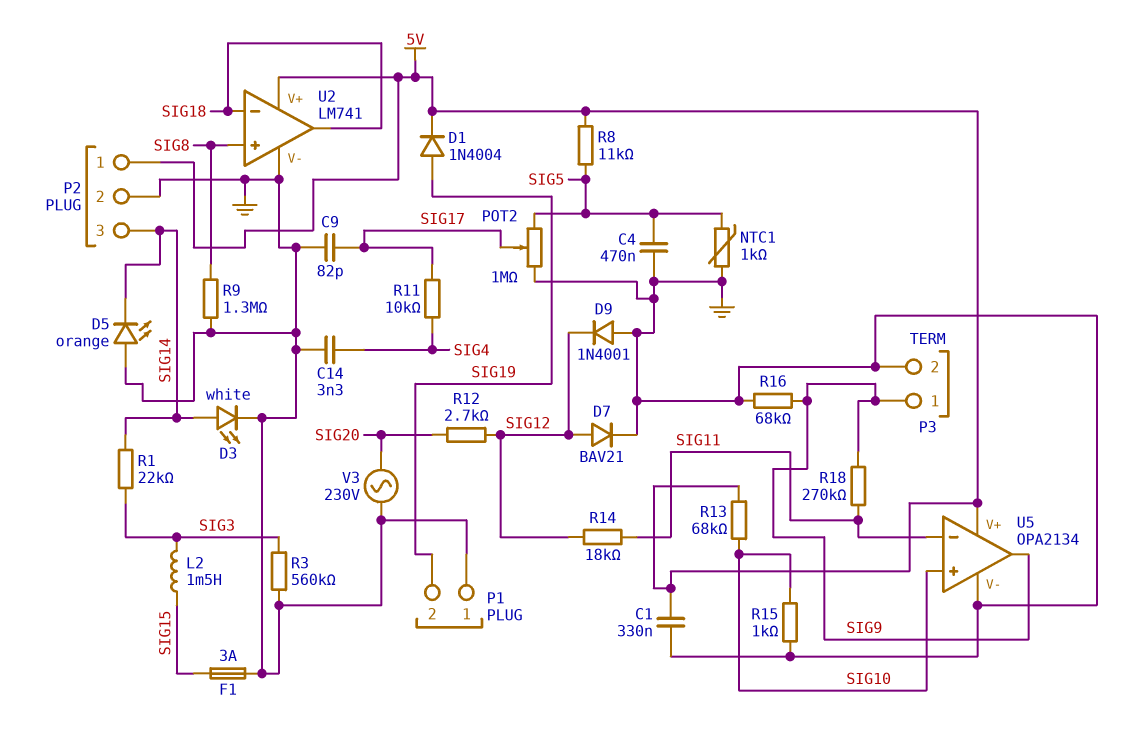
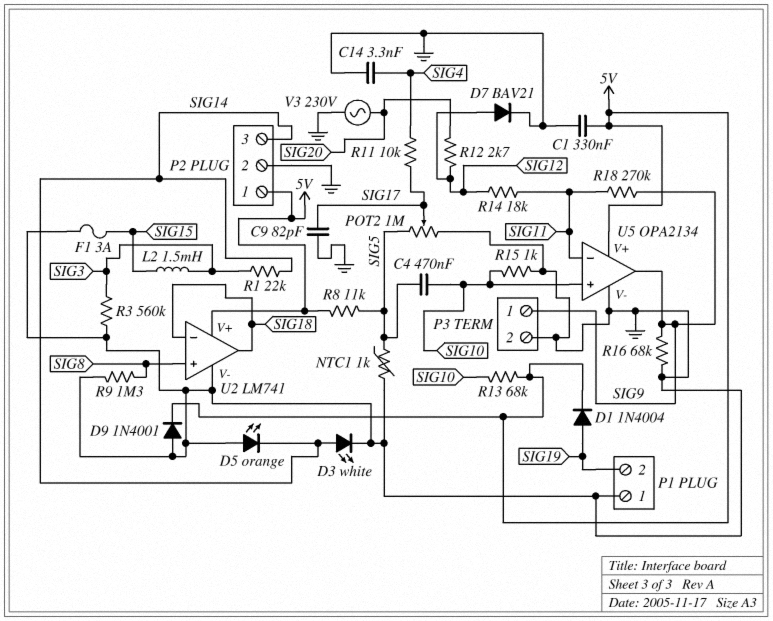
C4: 470nF (GND, SIG5) -> 470nF (SIG5, SIG10)
D9: diode 1N4001 (A GND, K SIG12) -> diode 1N4001 (A GND, K 5V)

